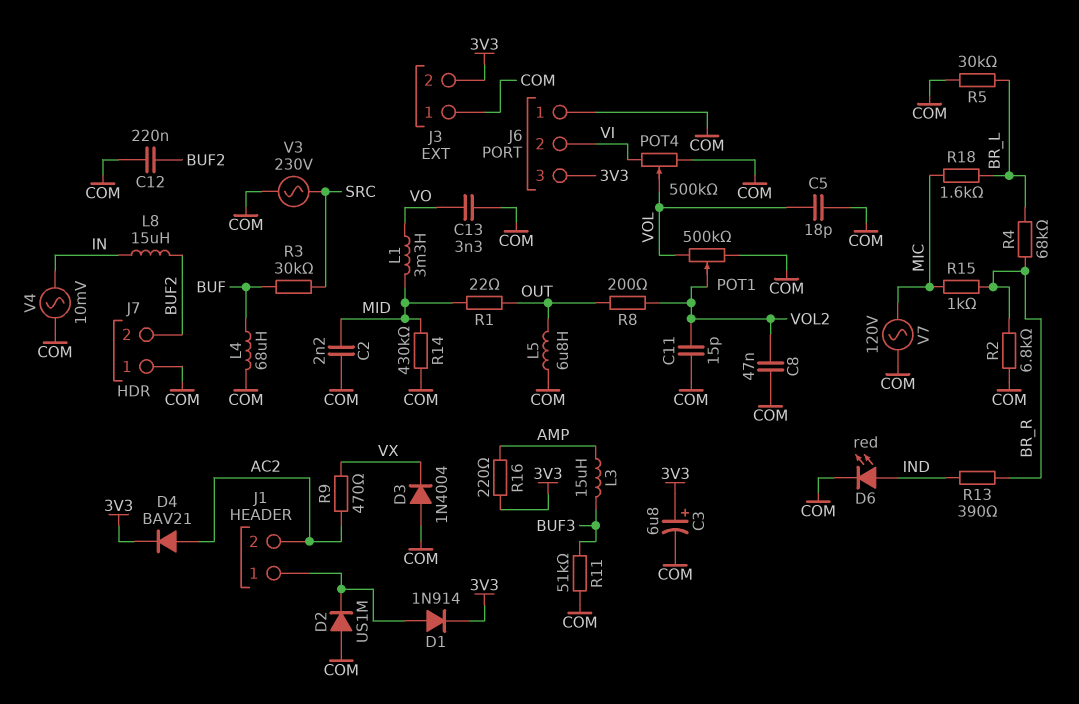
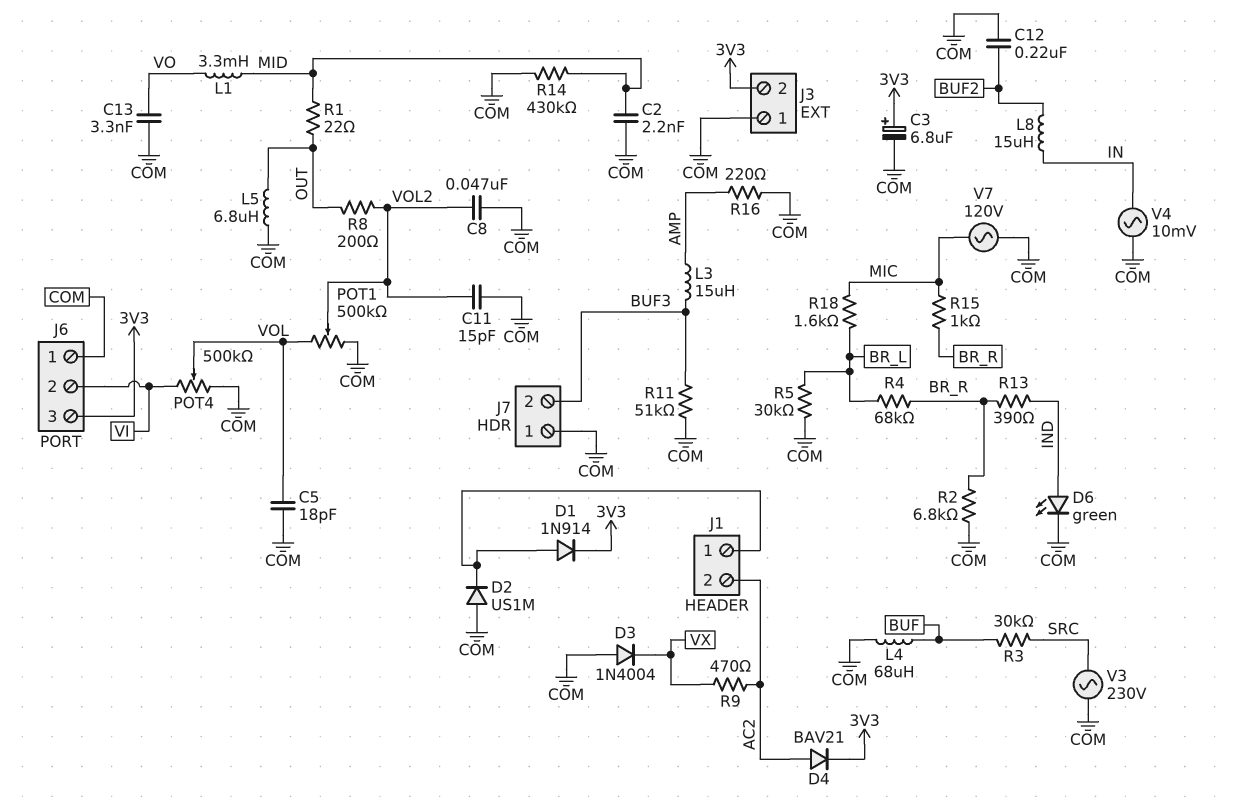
D6: LED red (A IND, K COM) -> LED green (A IND, K COM)
J7 pin 2: BUF2 -> BUF3
R16: 220 (3V3, AMP) -> 220 (AMP, COM)

